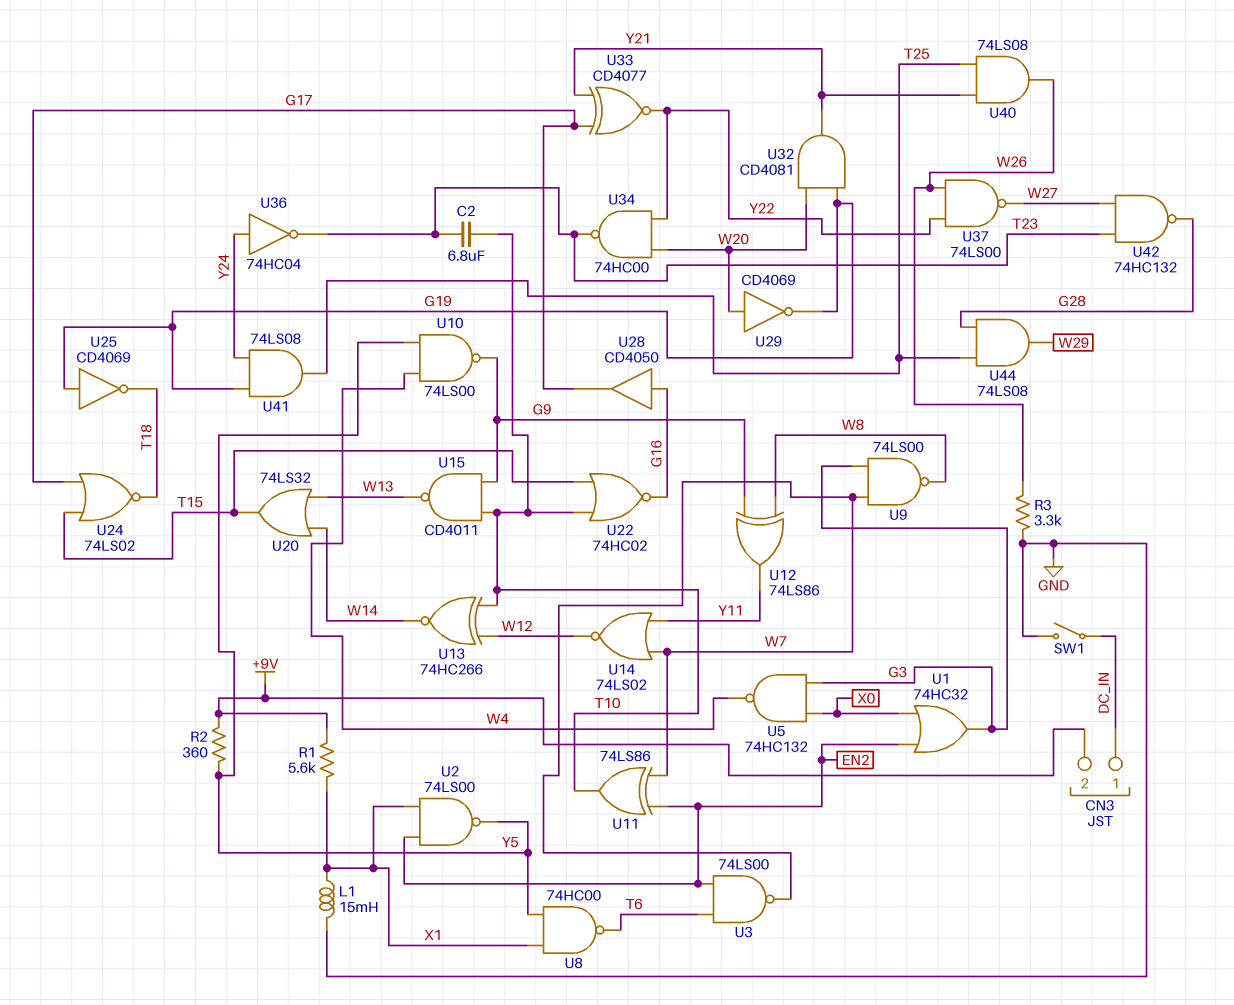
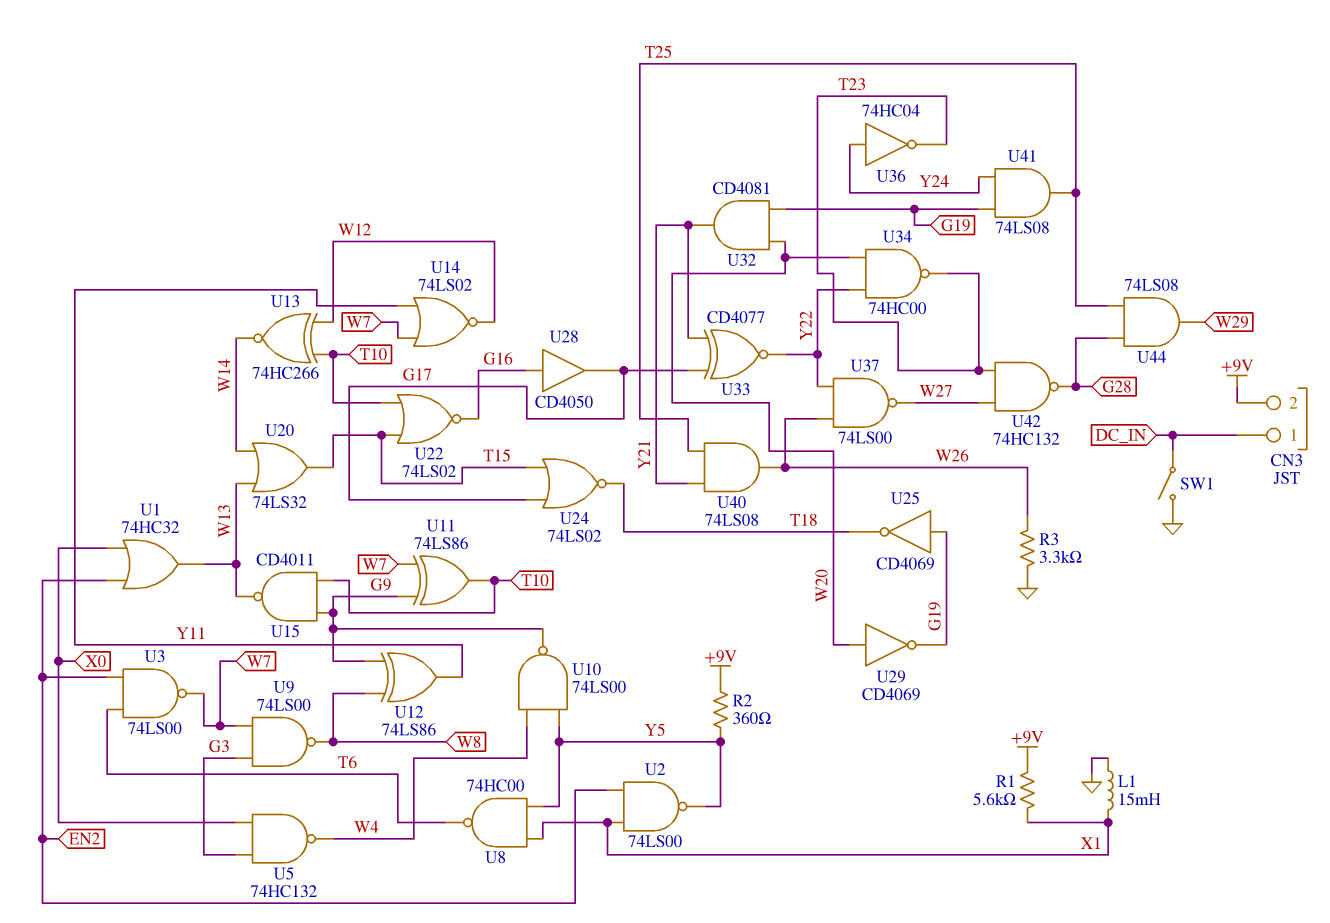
C2: 6.8uF (T10, T23) -> none
U1: OR 74HC32 (in EN2, in X0, out G3) -> OR 74HC32 (in EN2, in X0, out W13)
U11: XOR 74LS86 (in EN2, in W7, out T10) -> XOR 74LS86 (in G9, in W7, out T10)
U22: NOR 74HC02 (in T10, in T15, out G16) -> NOR 74LS02 (in T10, in T15, out G16)

